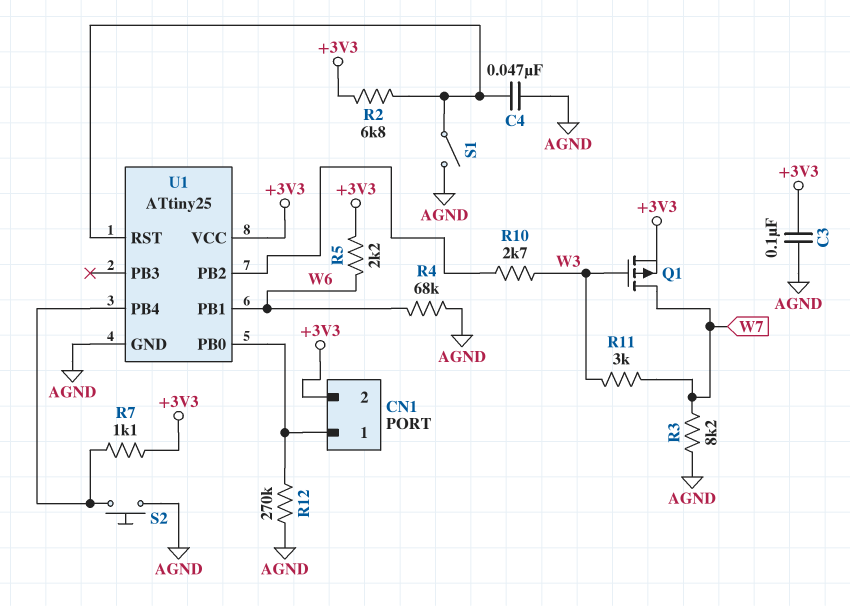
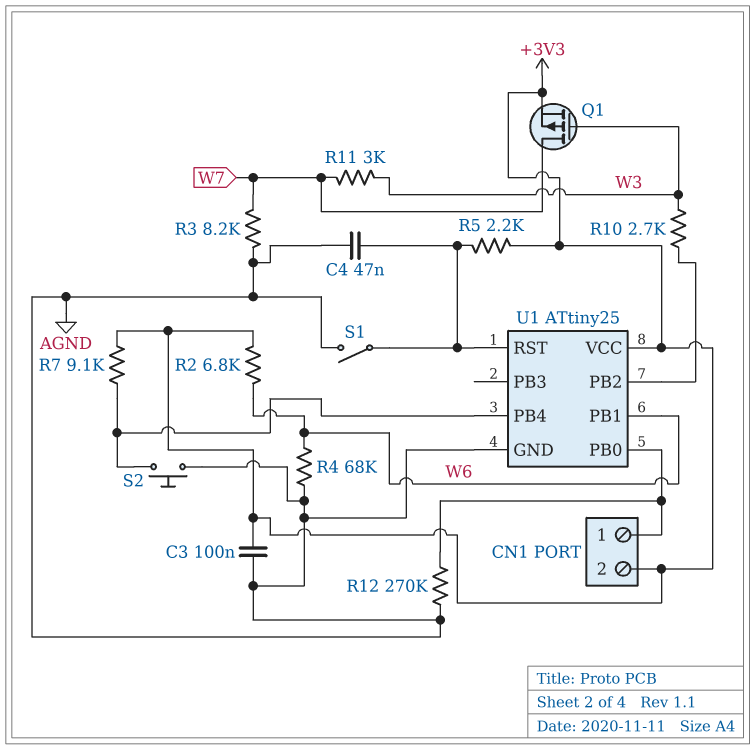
R2: 6.8k (+3V3, U1/RST) -> 6.8k (+3V3, W6)
R5: 2.2k (+3V3, W6) -> 2.2k (+3V3, U1/RST)
R7: 1.1k (+3V3, U1/PB4) -> 9.1k (+3V3, U1/PB4)

